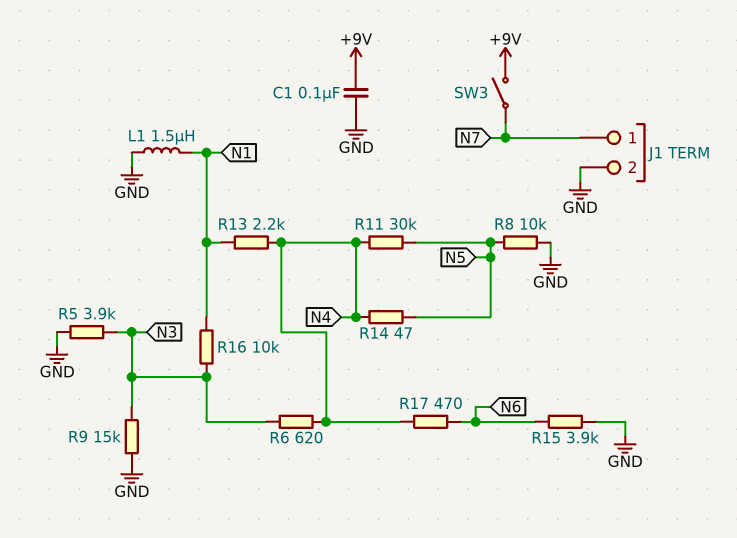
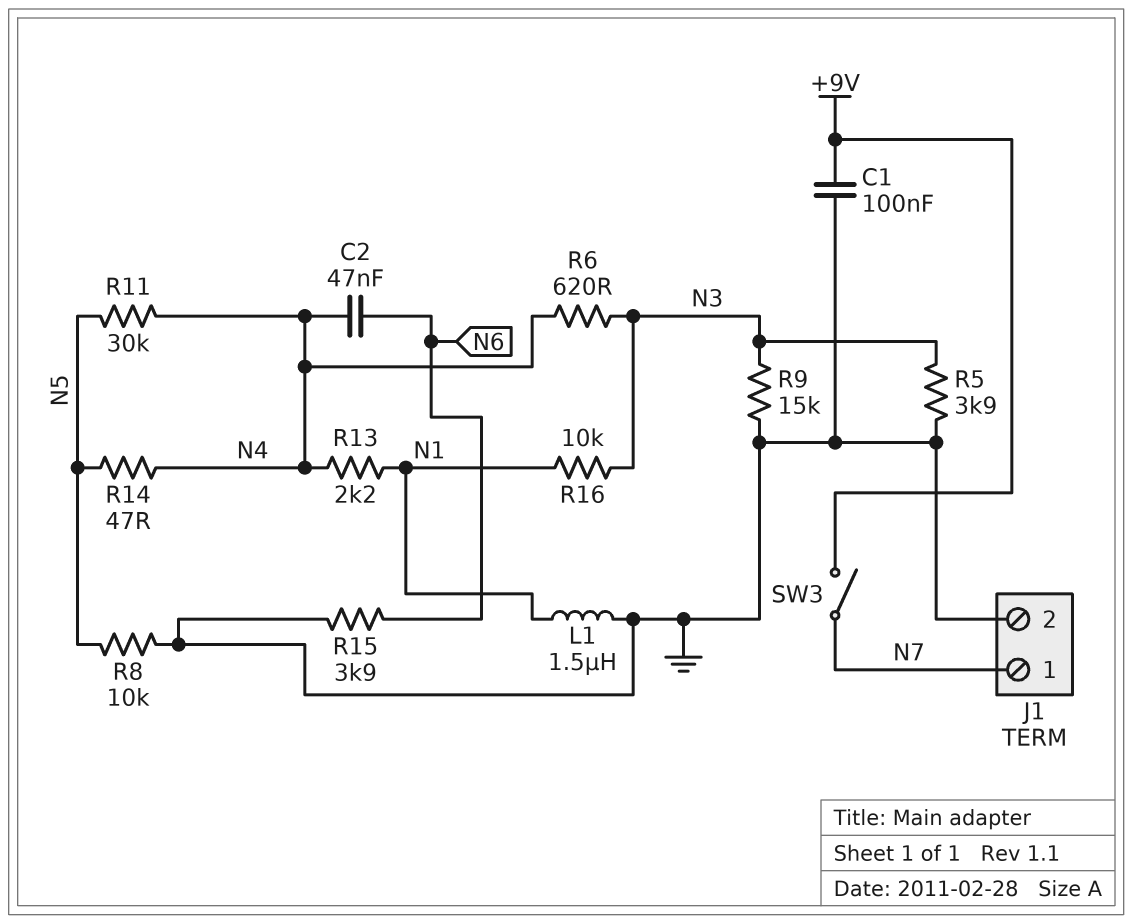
C2: none -> 47nF (N4, N6)
R17: 470 (N4, N6) -> none

